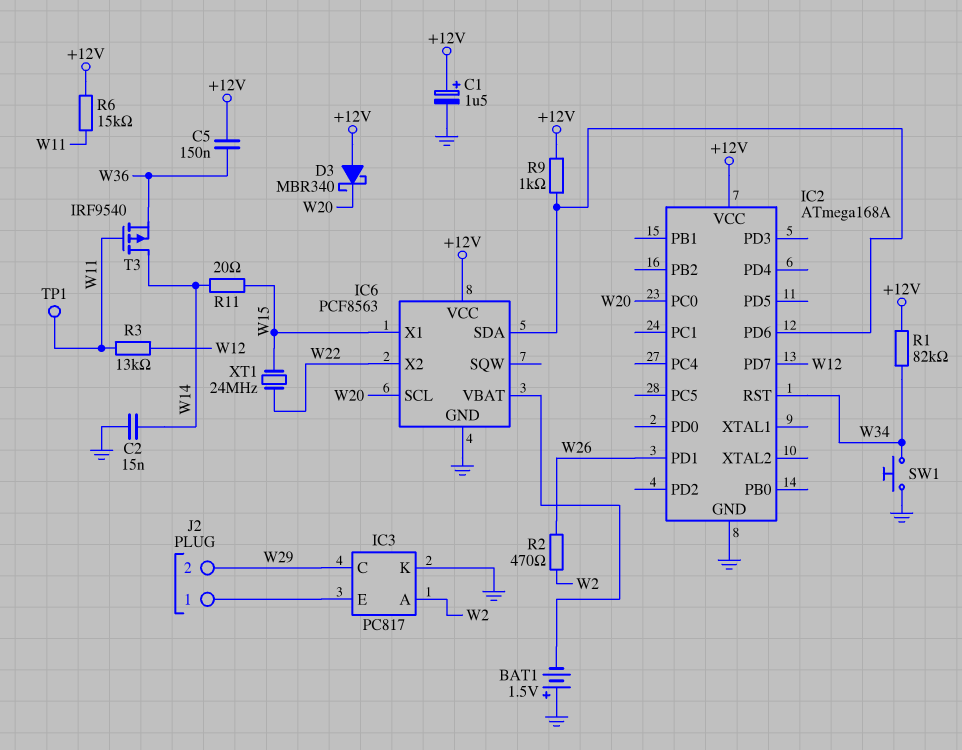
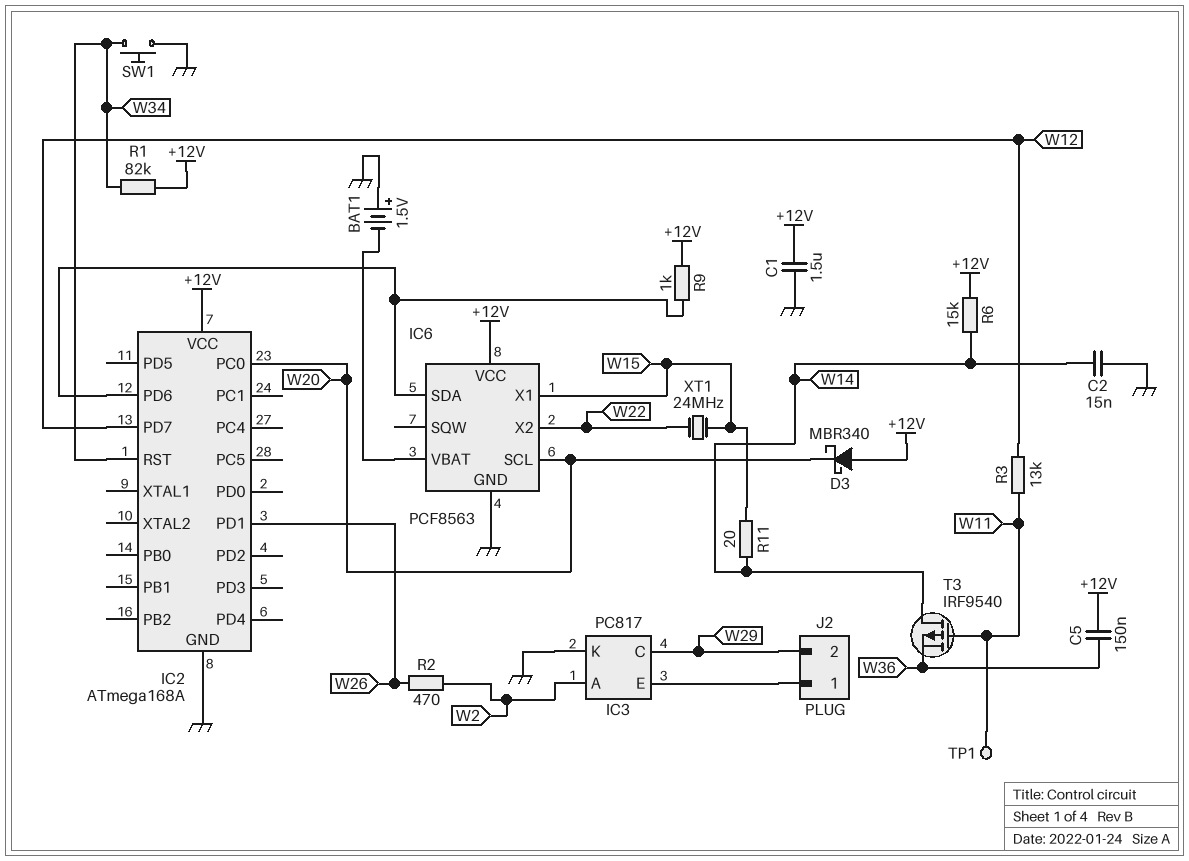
C1: 1.5uF (plus +12V, minus GND) -> 1.5uF (+12V, GND)
R6: 15k (+12V, W11) -> 15k (+12V, W14)

